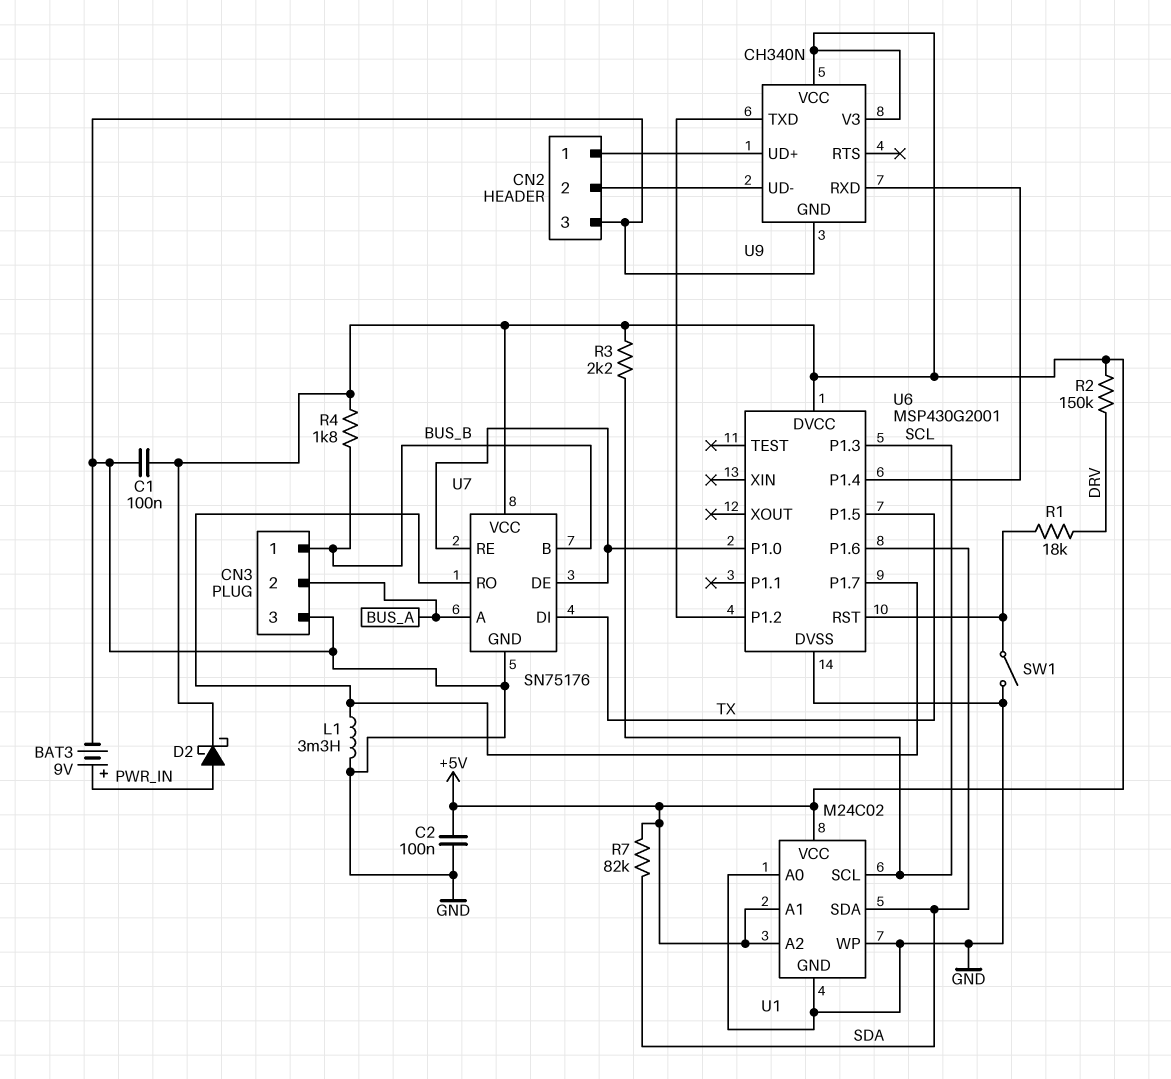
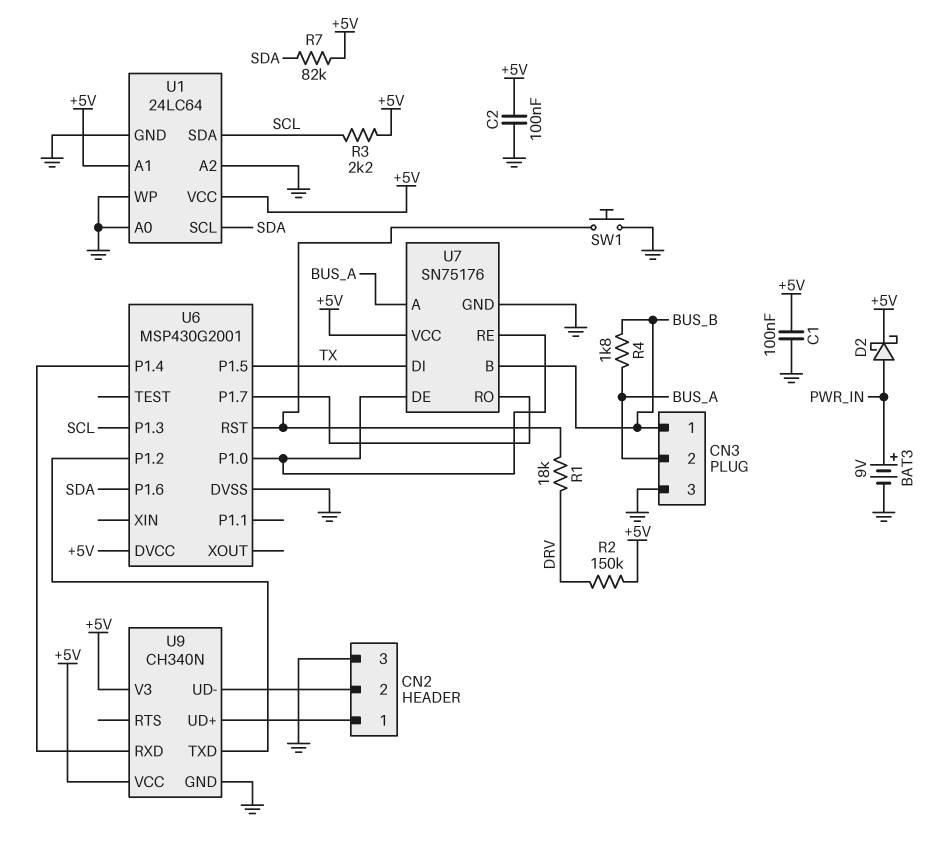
L1: 3.3mH (GND, U6/P1.7) -> none
R4: 1.8k (+5V, BUS_B) -> 1.8k (BUS_A, BUS_B)
SW1: switch (GND, U6/RST) -> button (GND, U6/RST)
U1: M24C02 -> 24LC64
U1 pin A2: +5V -> GND
U1 pin SCL: SCL -> SDA
U1 pin SDA: SDA -> SCL

